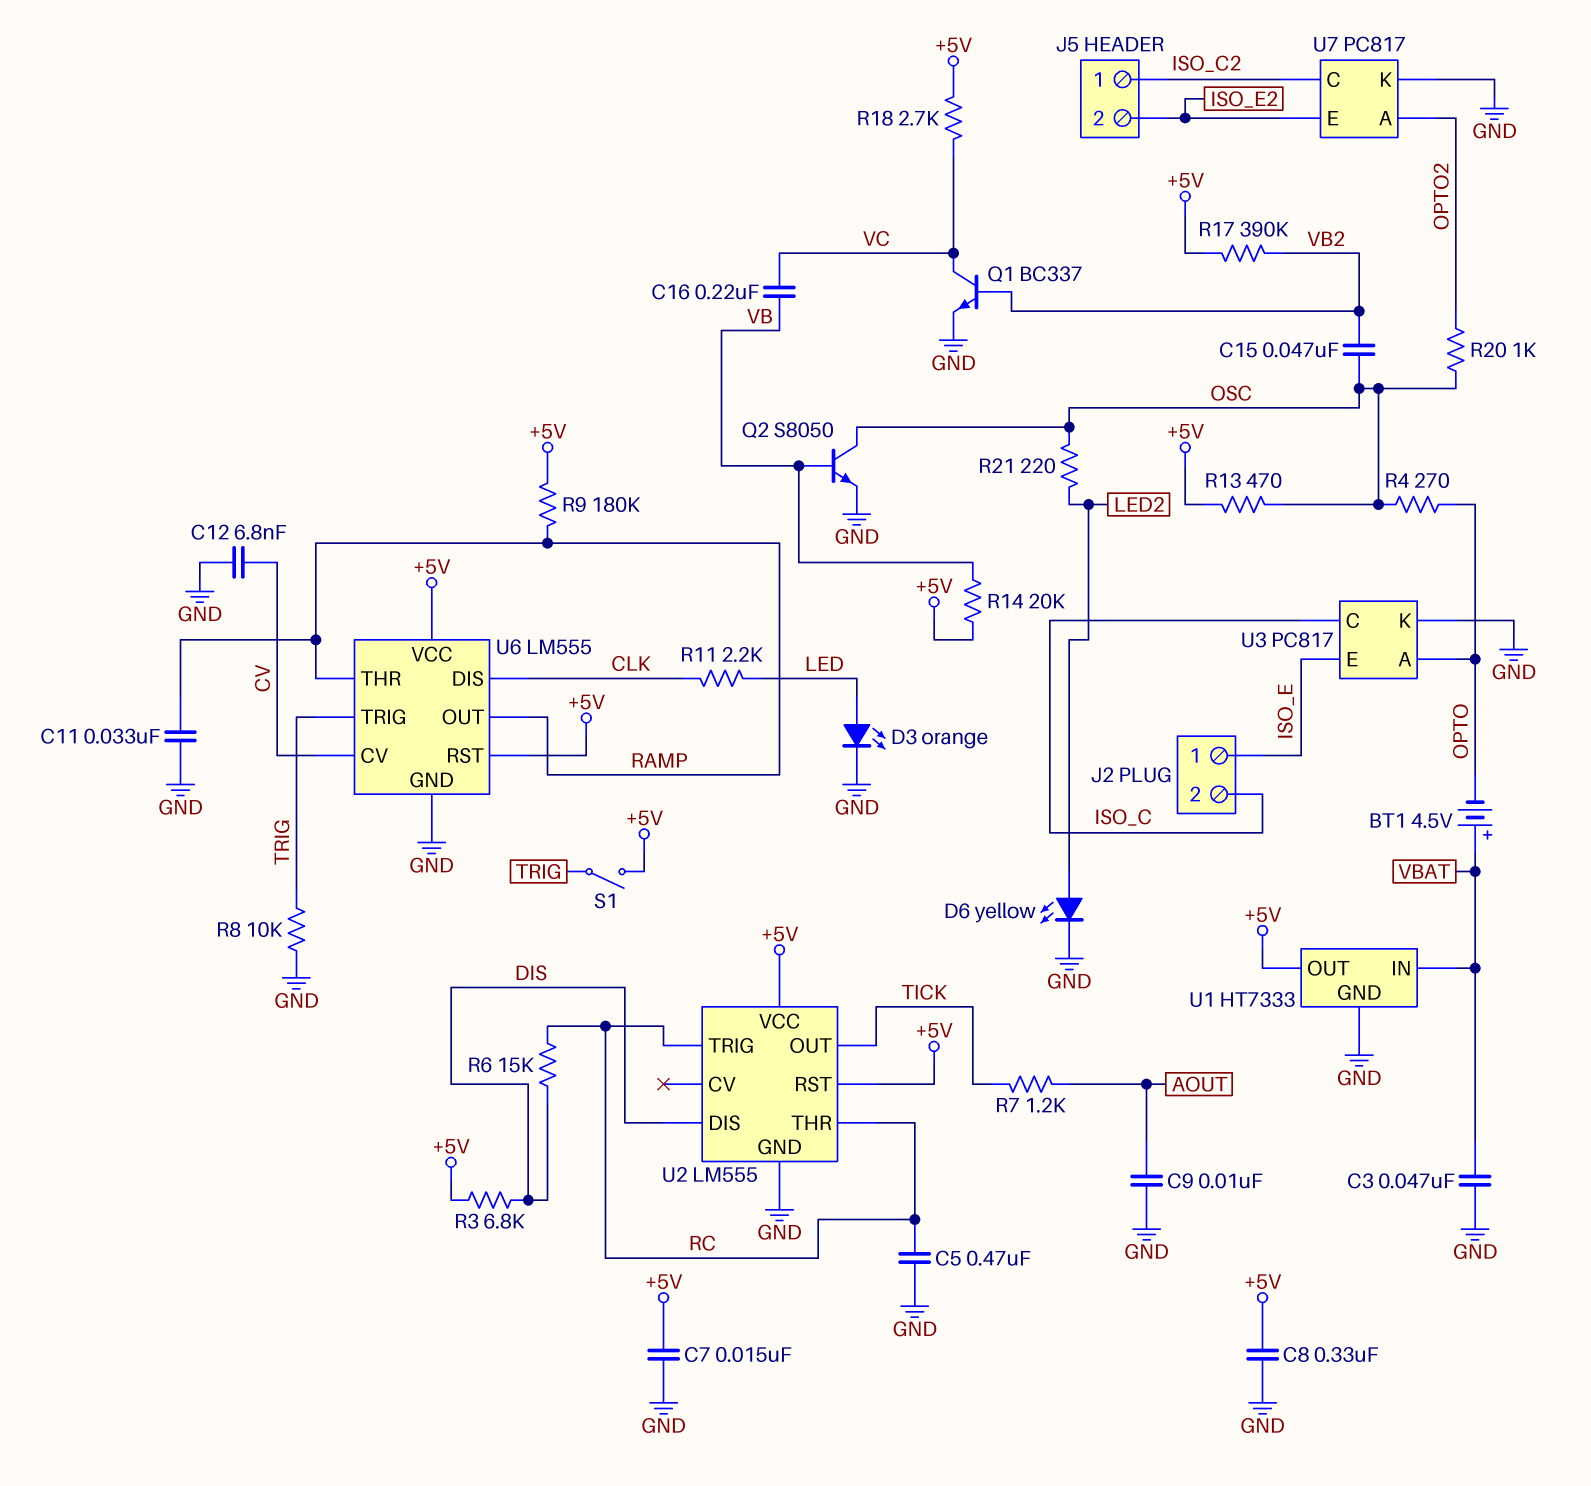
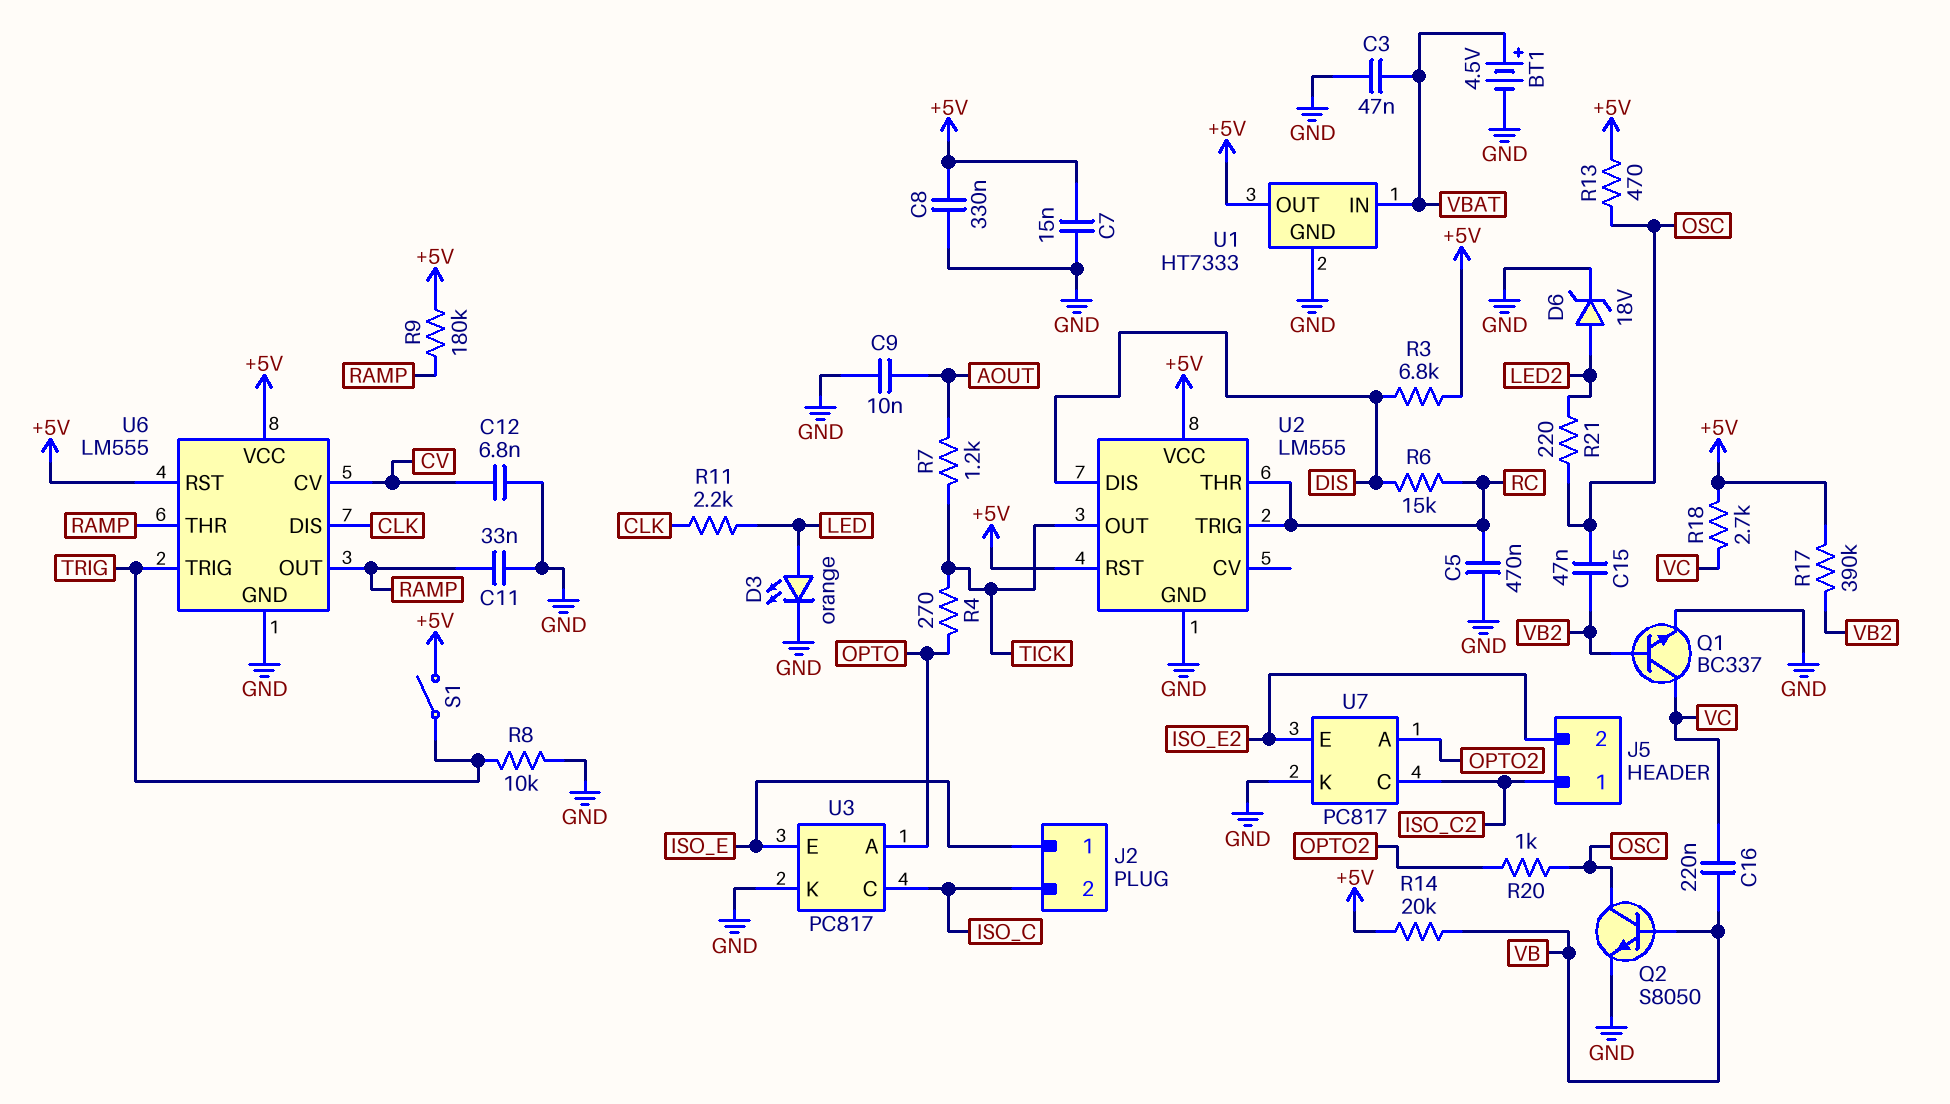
BT1: 4.5V (plus VBAT, minus OPTO) -> 4.5V (plus VBAT, minus GND)
D6: LED yellow (A LED2, K GND) -> zener 18V (A LED2, K GND)
R4: 270 (OPTO, OSC) -> 270 (OPTO, TICK)

